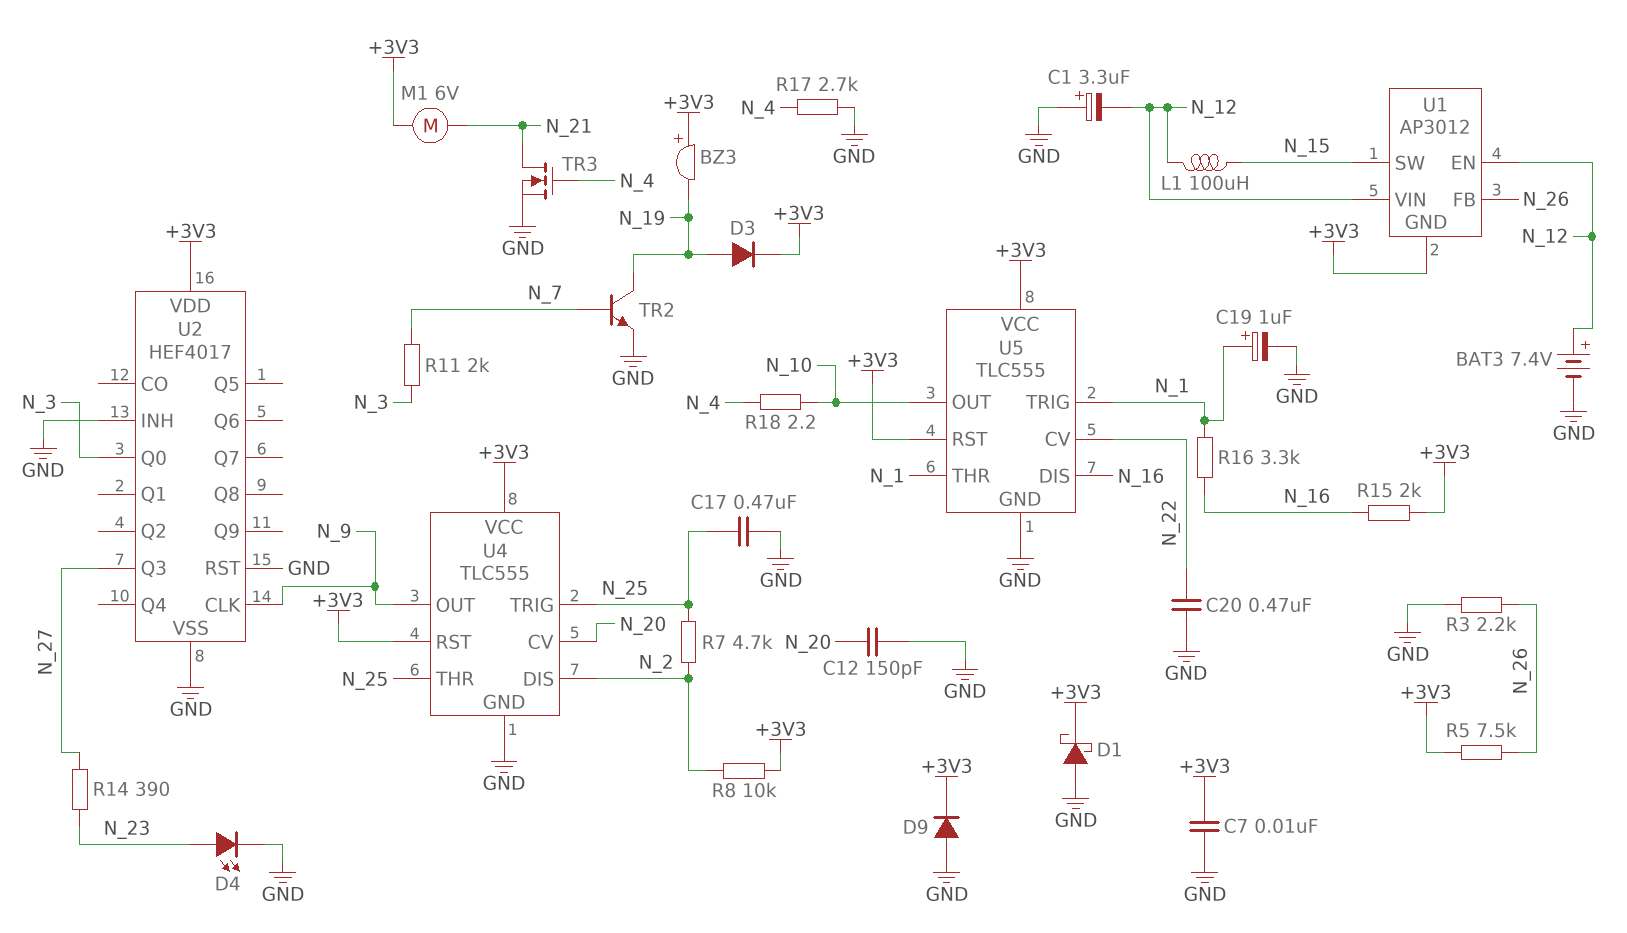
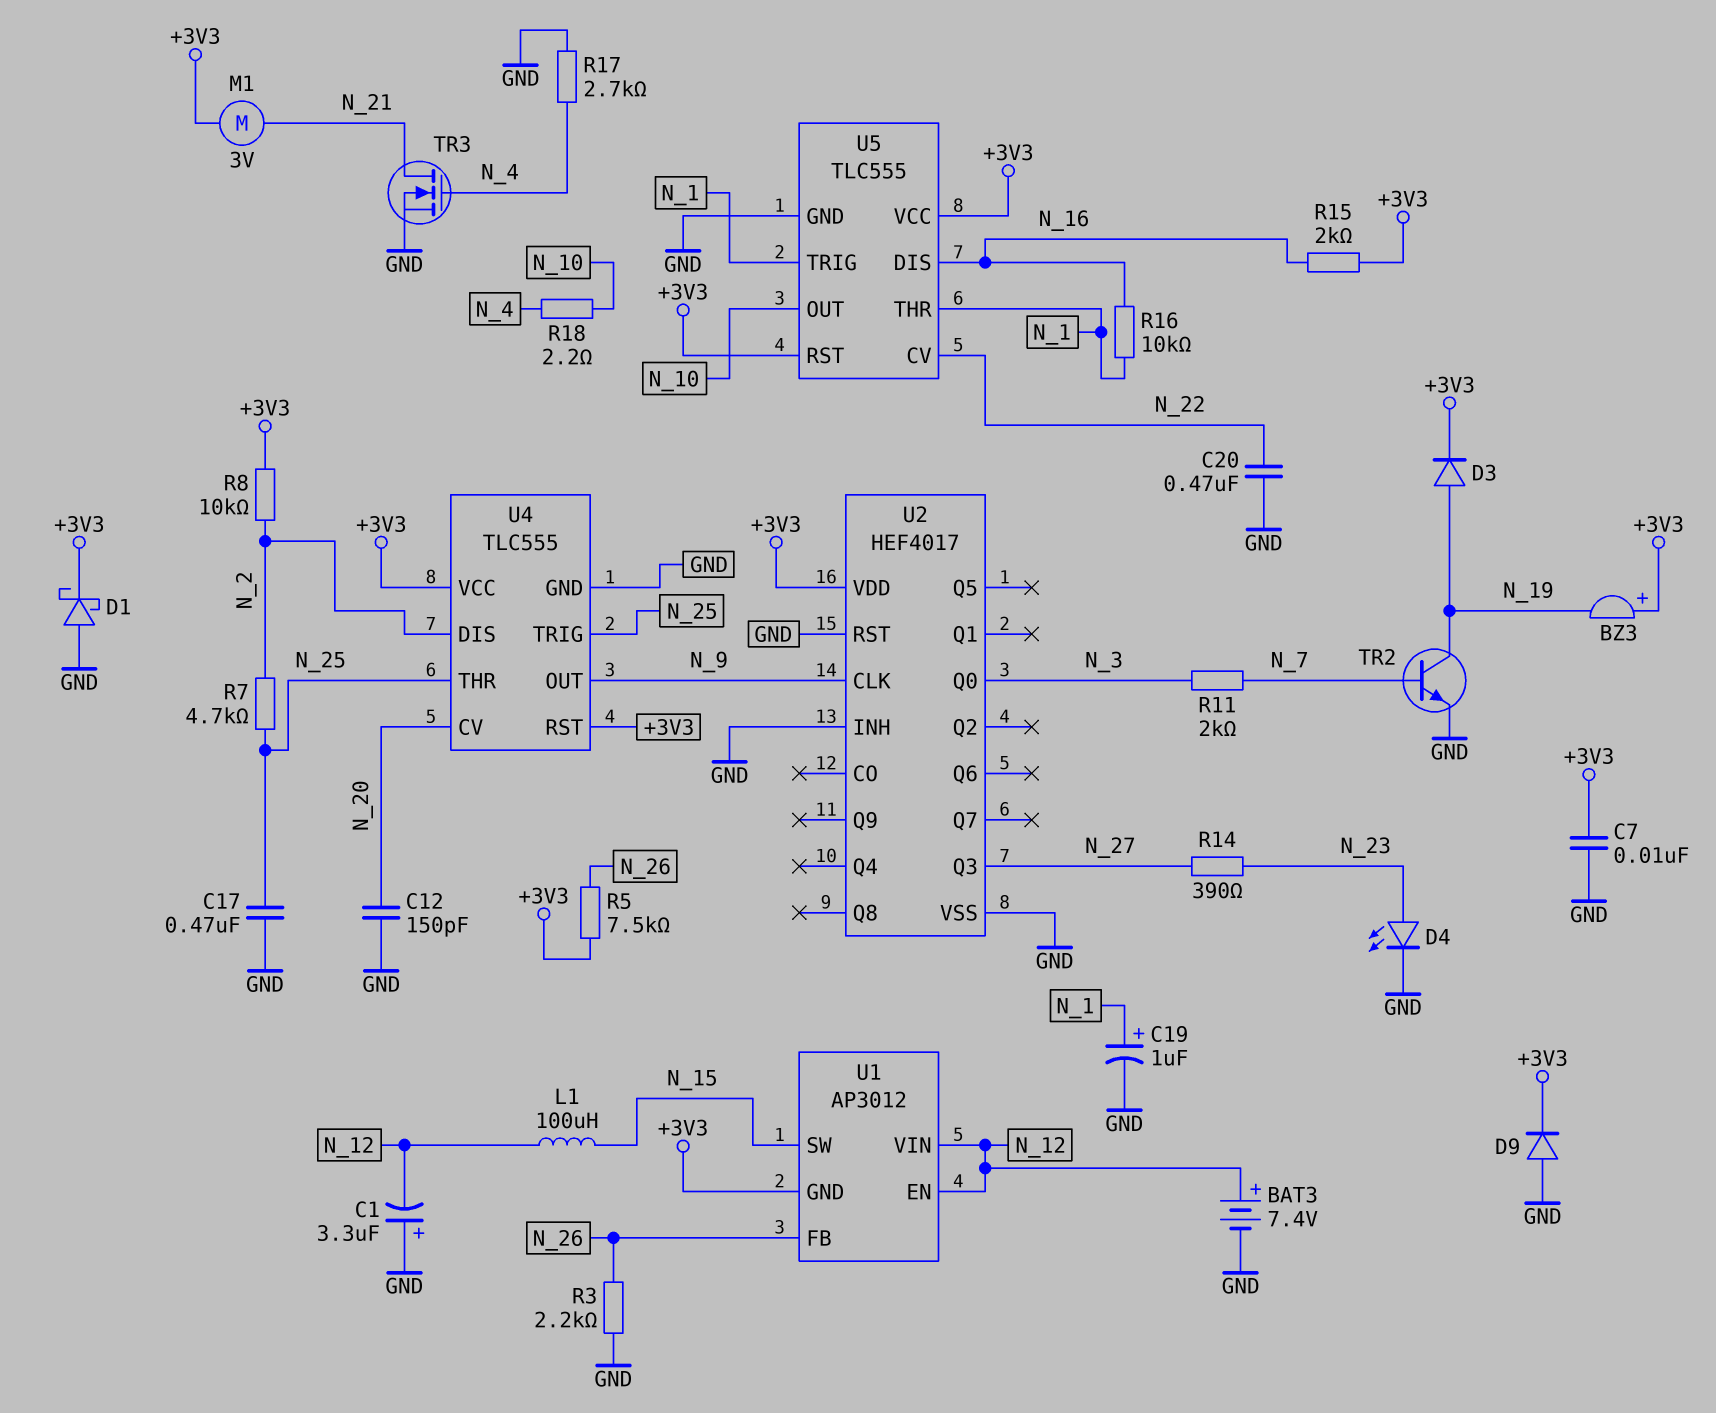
M1: motor 6V (+3V3, N_21) -> motor 3V (+3V3, N_21)
R16: 3.3k (N_1, N_16) -> 10k (N_1, N_16)

